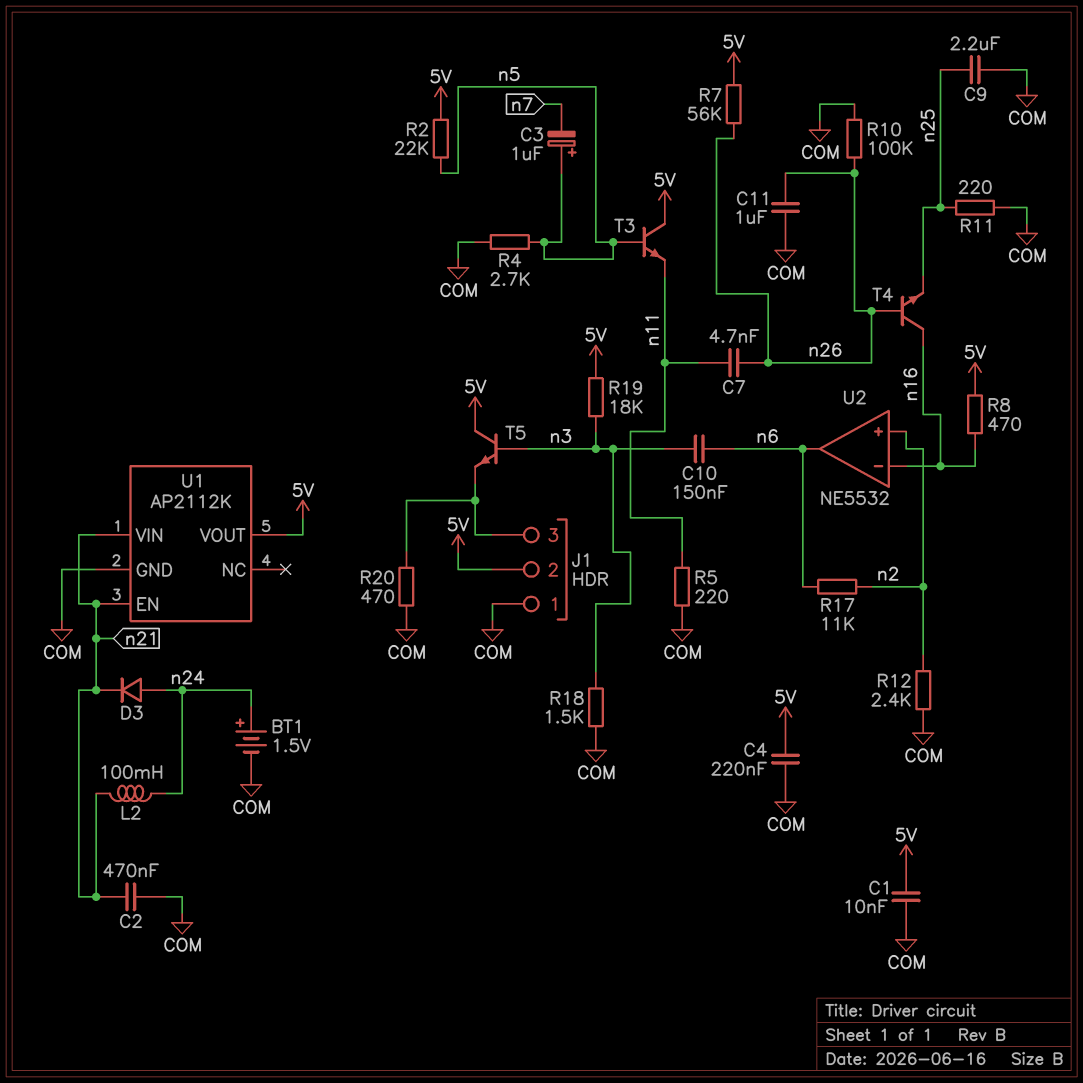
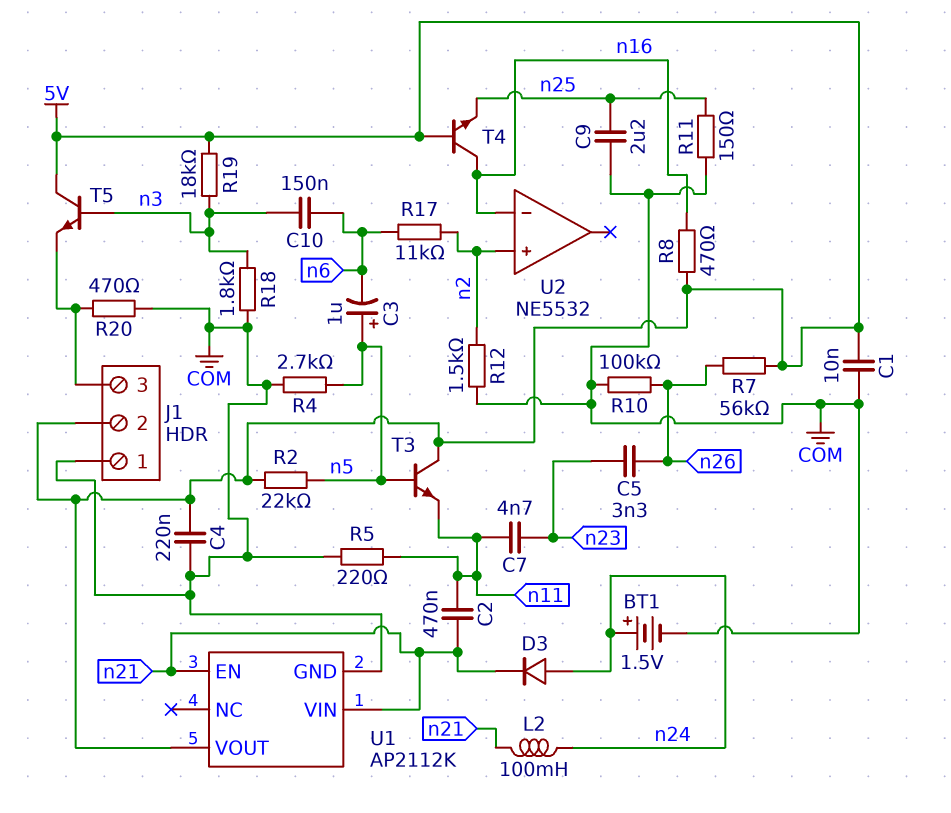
C2: 470nF (COM, n21) -> 470nF (n11, n21)
C3: 1uF (plus n5, minus n7) -> 1uF (plus n5, minus n6)
C5: none -> 3.3nF (n23, n26)
C7: 4.7nF (n11, n26) -> 4.7nF (n11, n23)
C11: 1uF (COM, n26) -> none
R11: 220 (COM, n25) -> 150 (COM, n25)
R12: 2.4k (COM, n2) -> 1.5k (COM, n2)
R18: 1.5k (COM, n3) -> 1.8k (COM, n3)
T4: NPN (B n26, C n16, E n25) -> NPN (B 5V, C n16, E n25)
U2 pin out: n6 -> none

